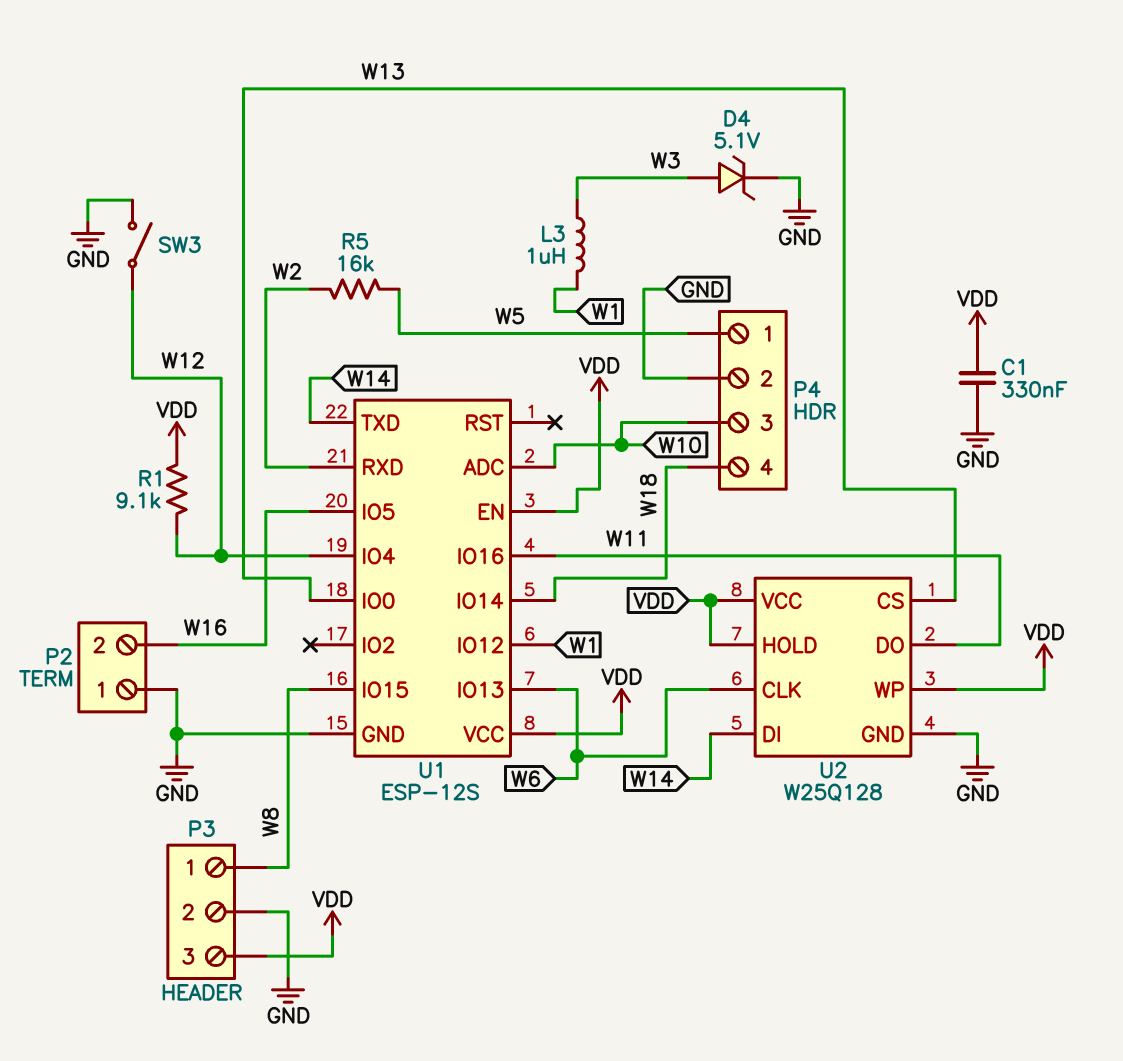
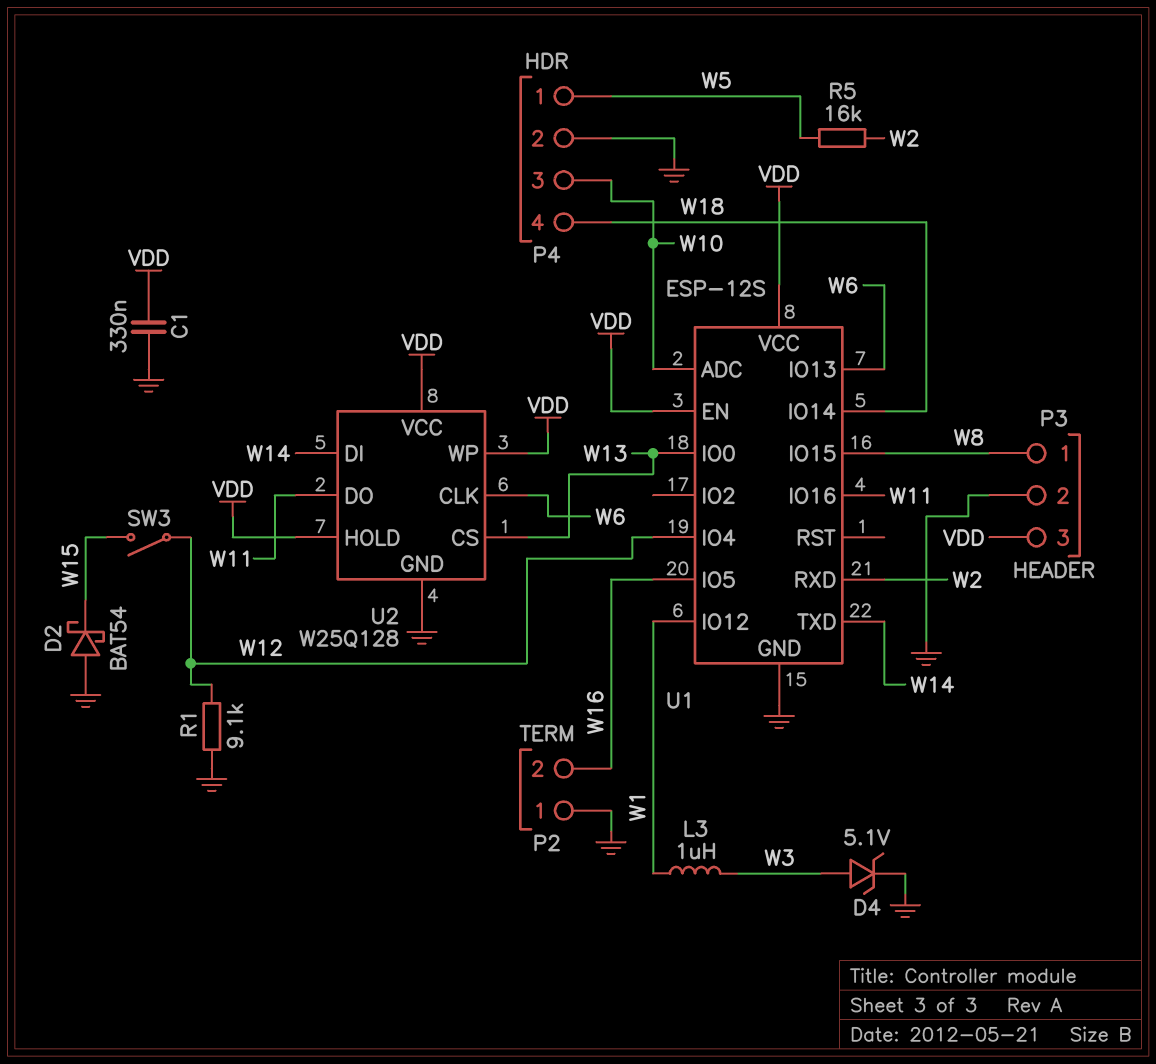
D2: none -> schottky BAT54 (A GND, K W15)
R1: 9.1k (VDD, W12) -> 9.1k (GND, W12)
SW3: switch (GND, W12) -> switch (W12, W15)

